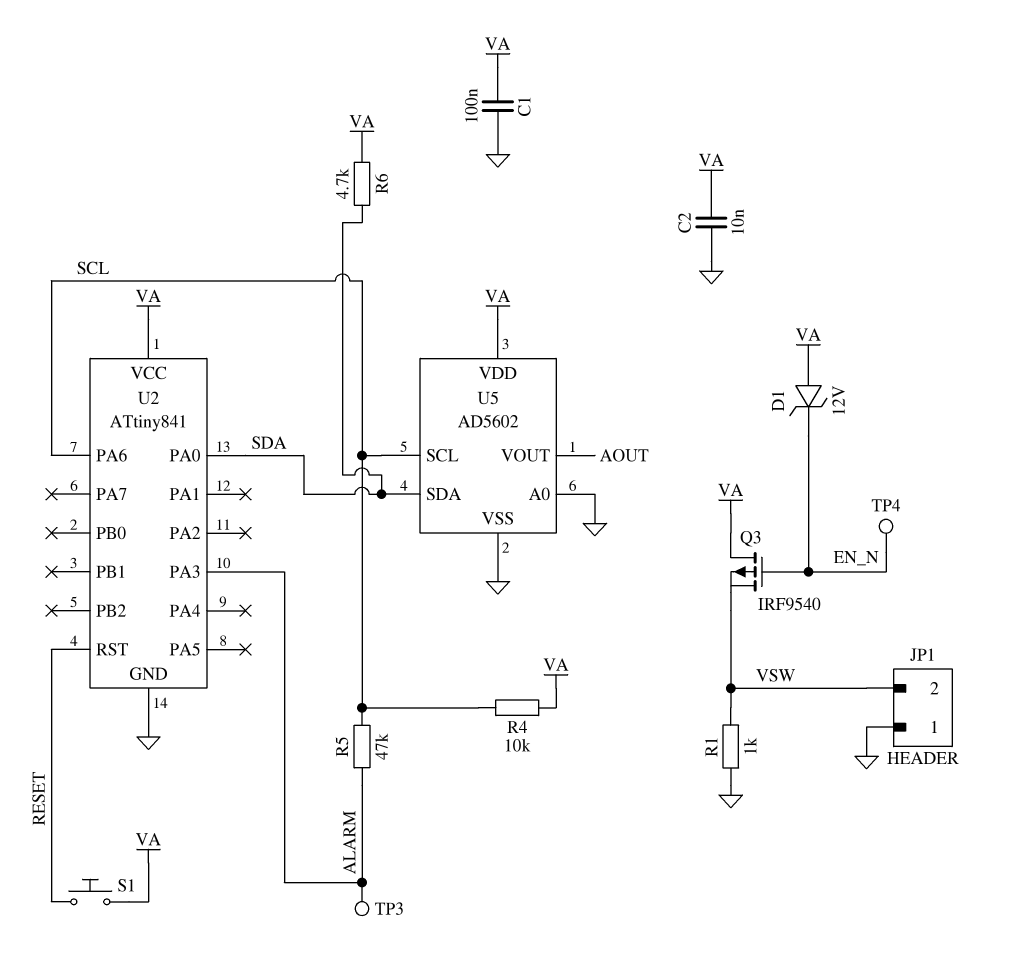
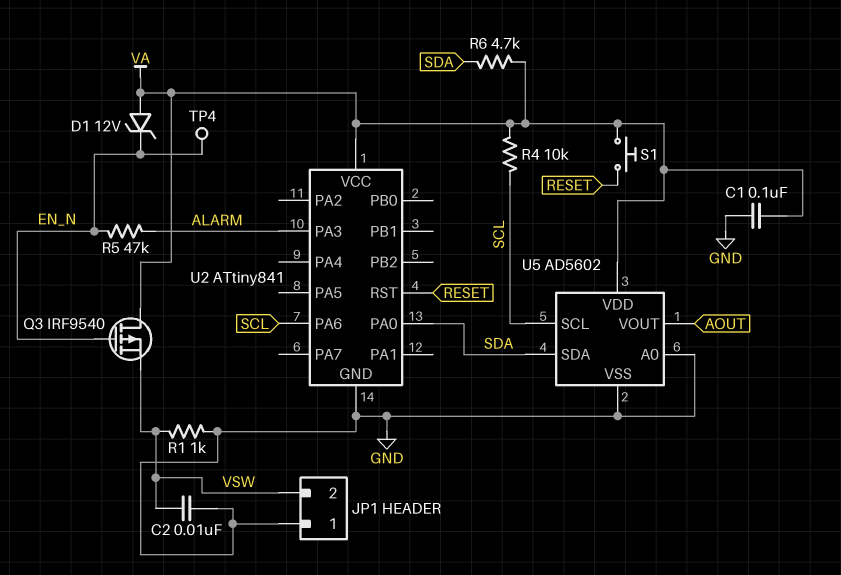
C2: 10nF (GND, VA) -> 10nF (GND, VSW)
R5: 47k (ALARM, SCL) -> 47k (ALARM, EN_N)
TP3: test point (ALARM) -> none

